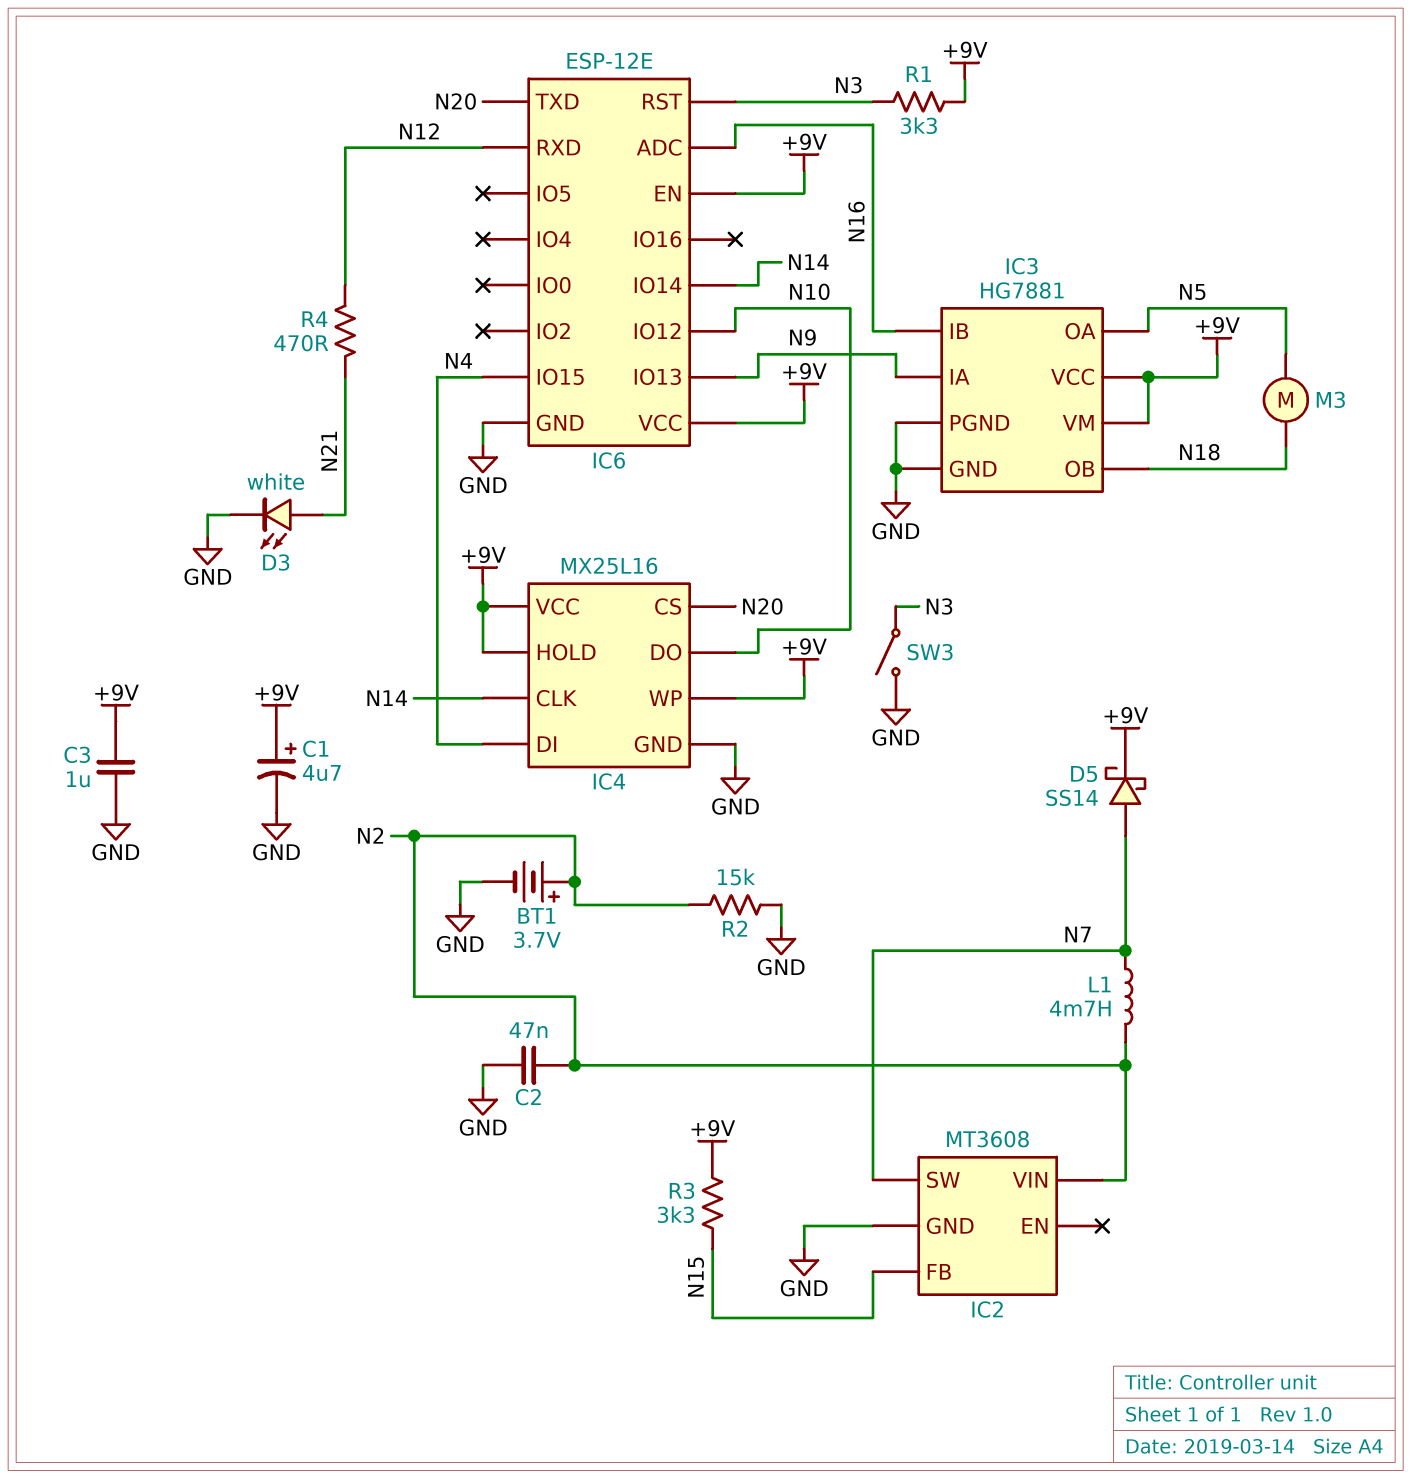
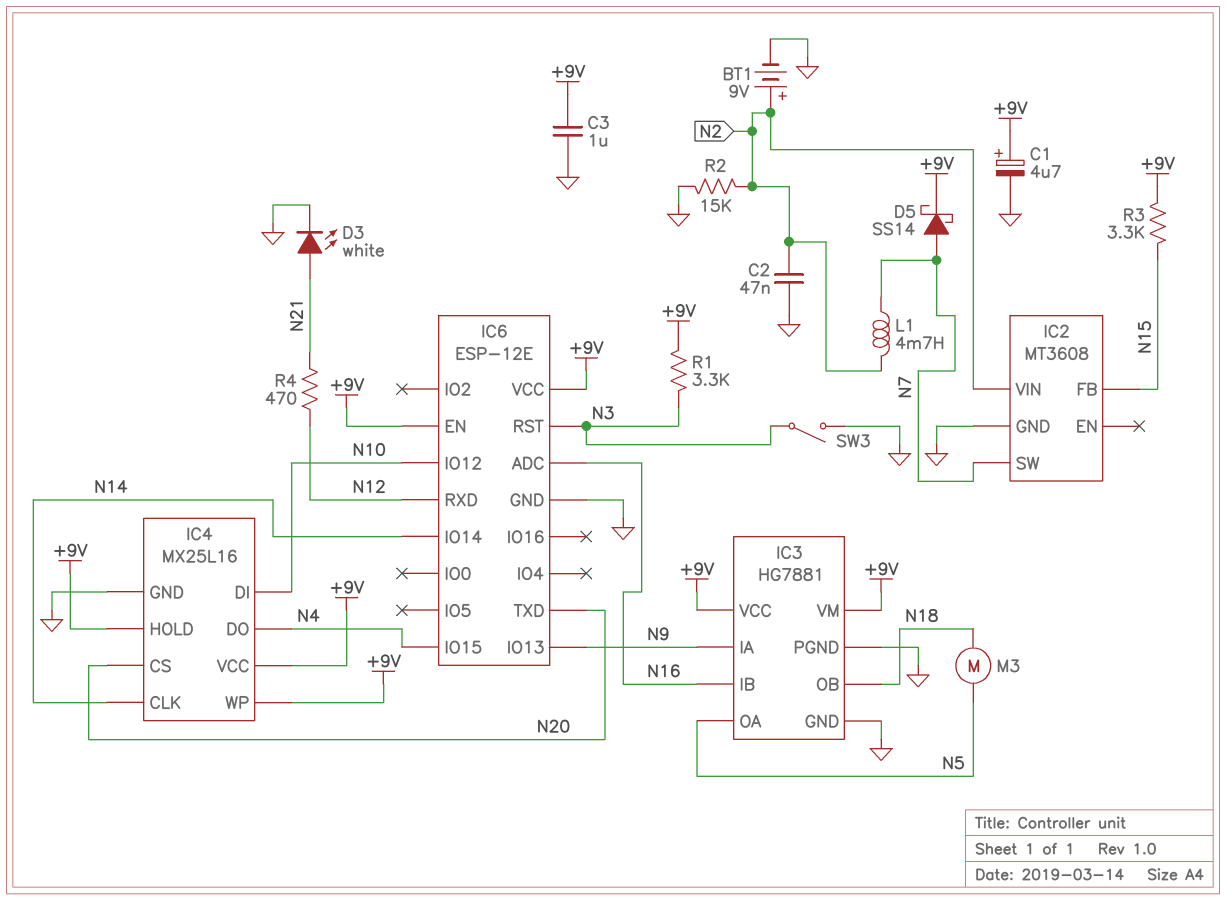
BT1: 3.7V (plus N2, minus GND) -> 9V (plus N2, minus GND)
IC4 pin DI: N4 -> N10
IC4 pin DO: N10 -> N4

